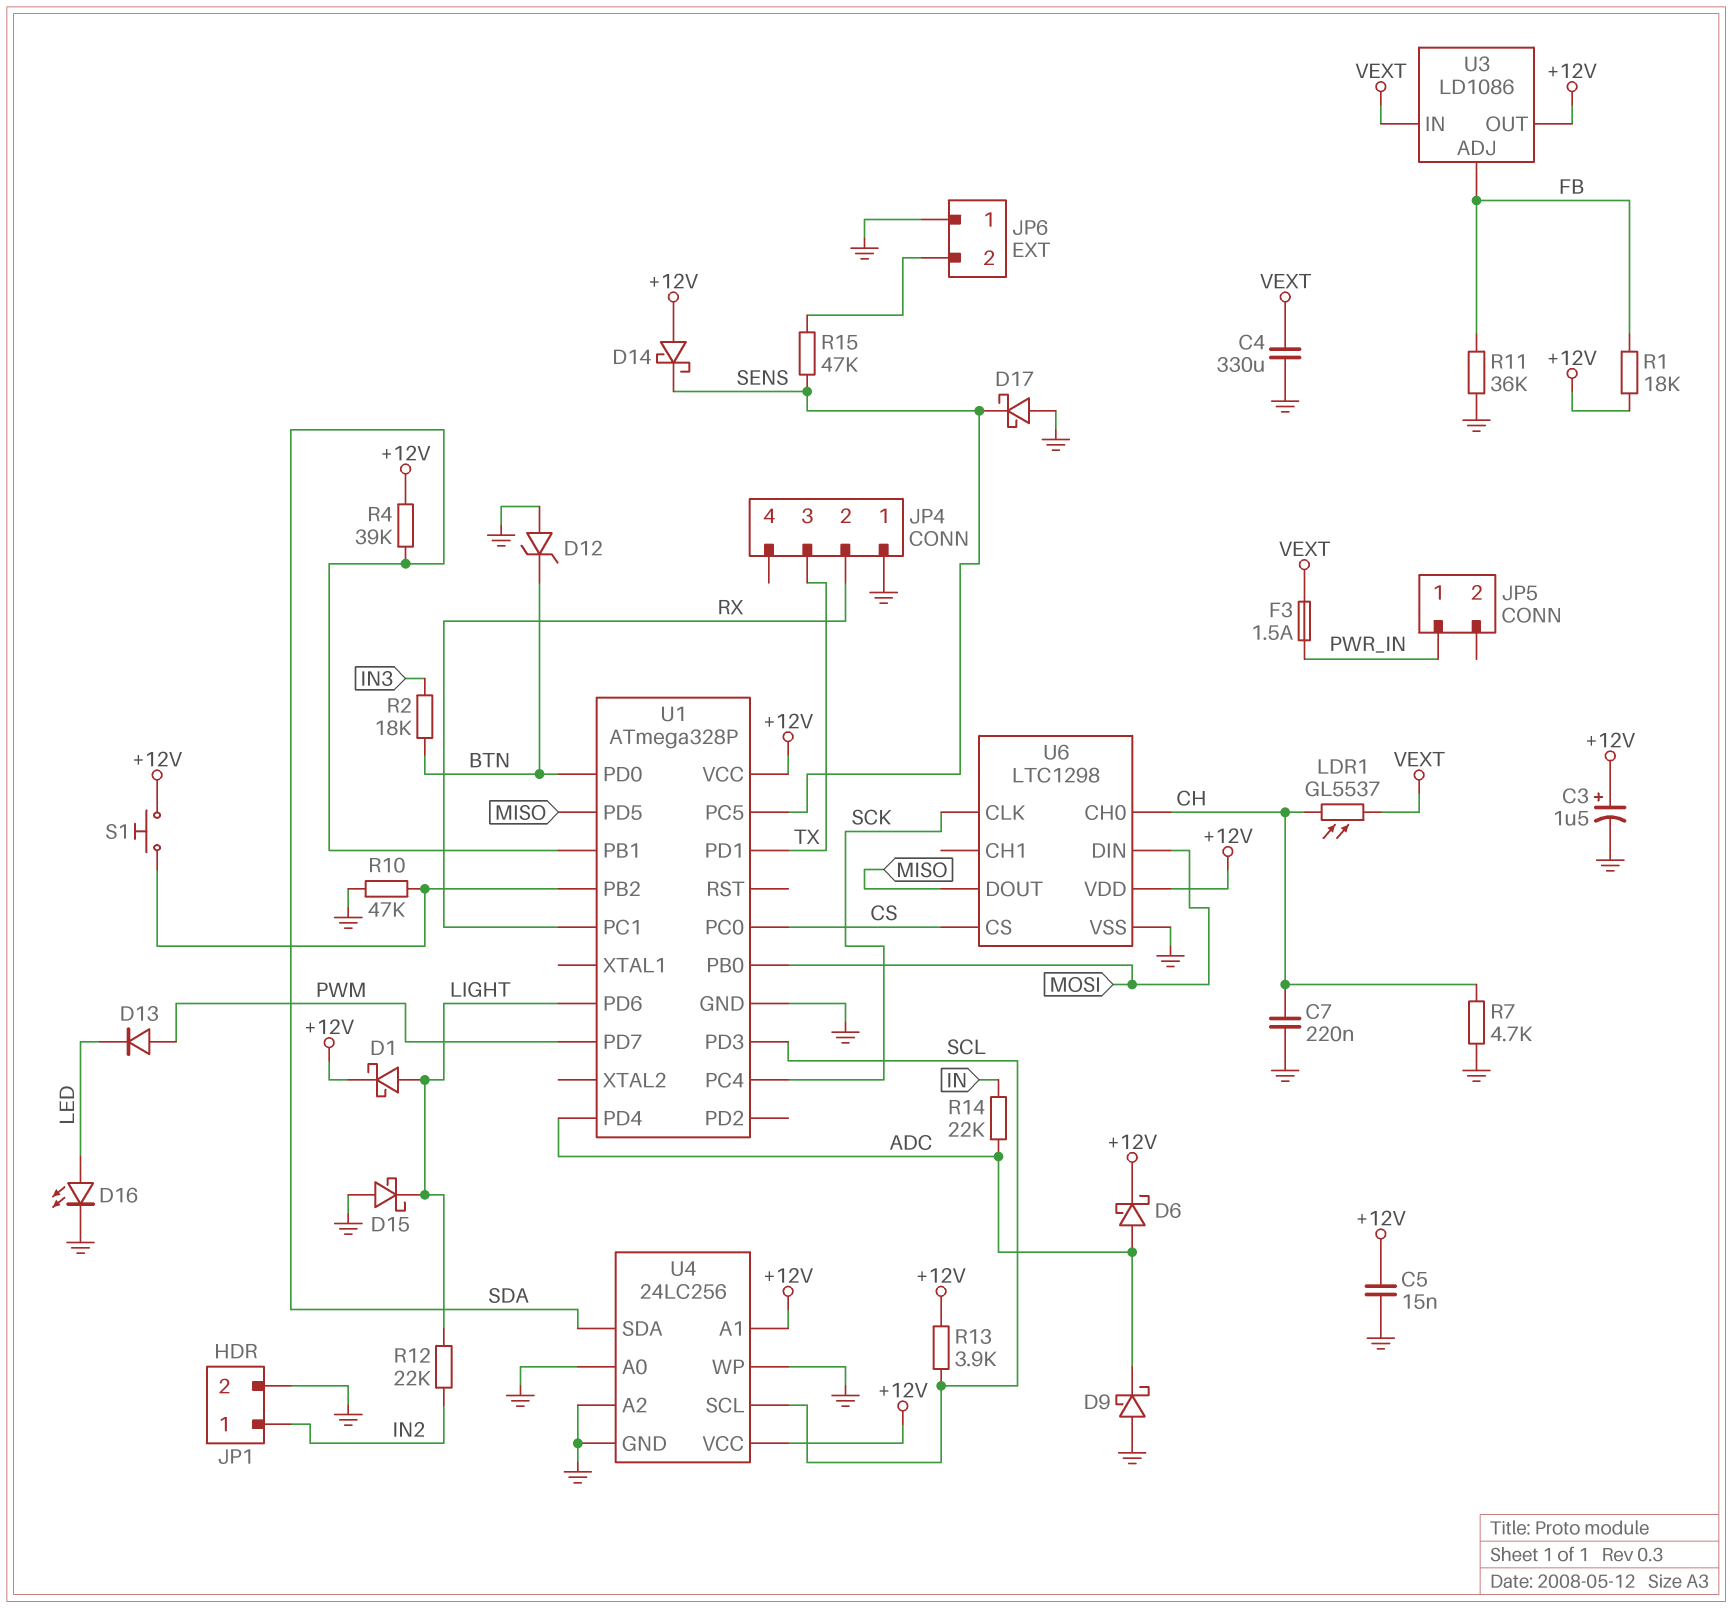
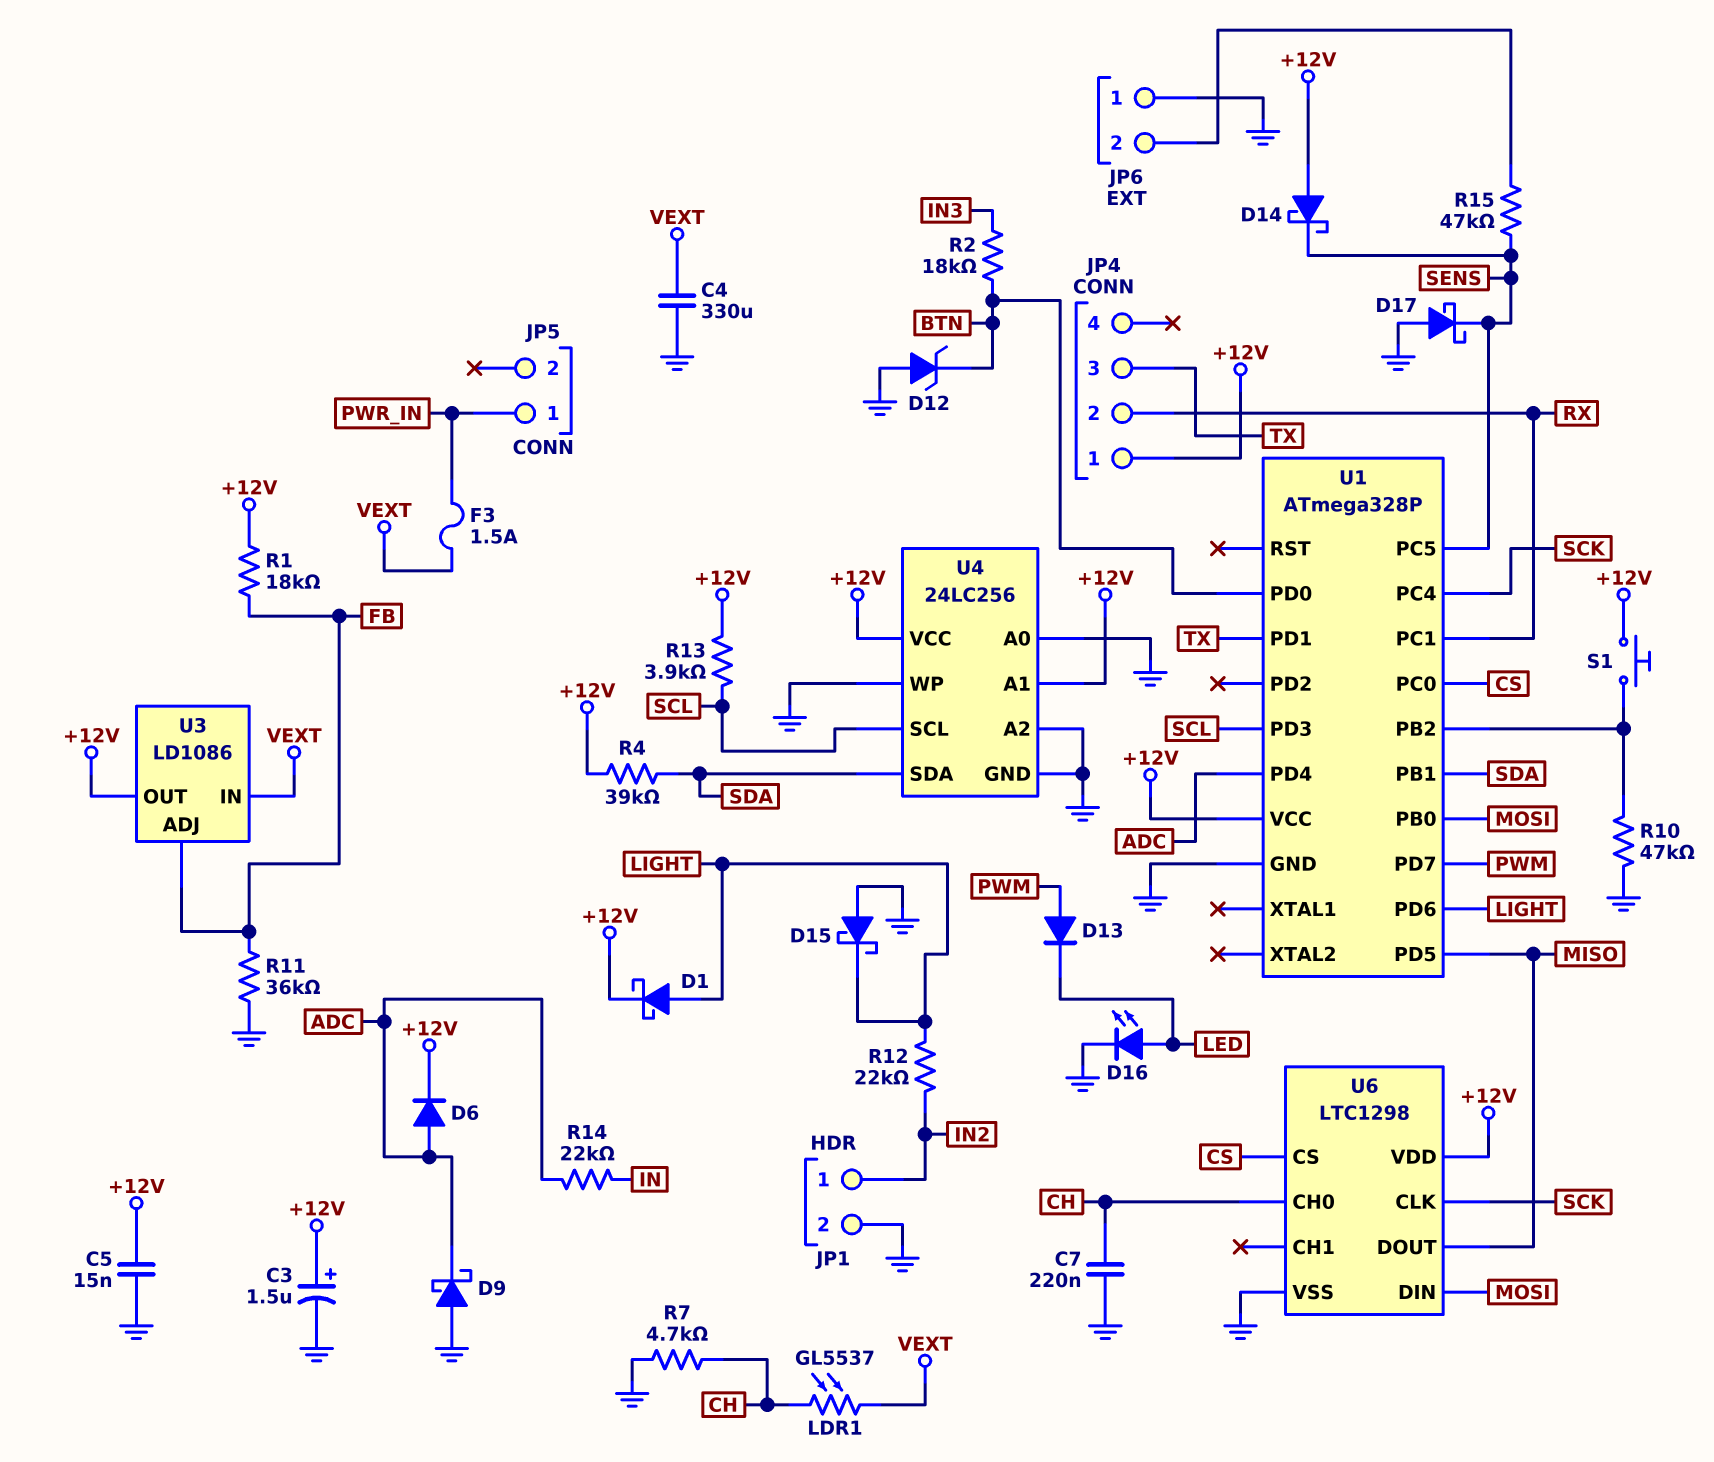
D6: schottky (A ADC, K +12V) -> diode (A ADC, K +12V)
JP4 pin 1: GND -> +12V

